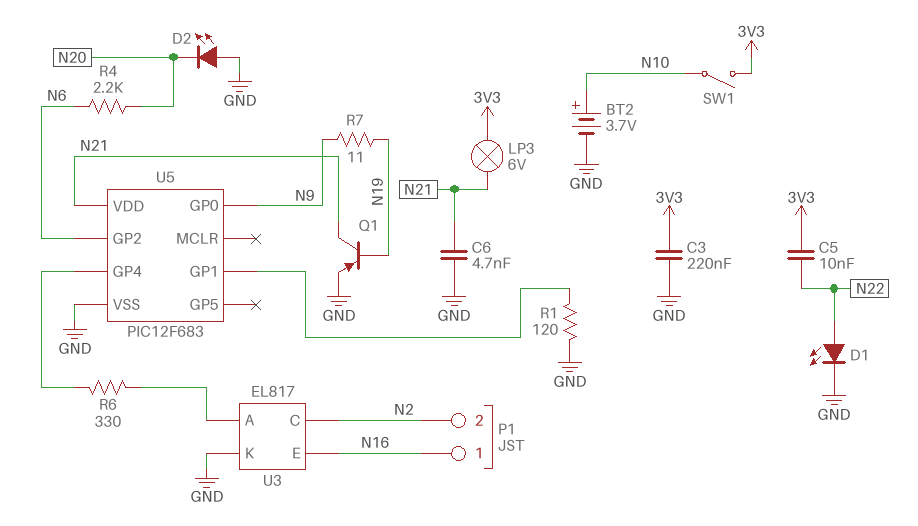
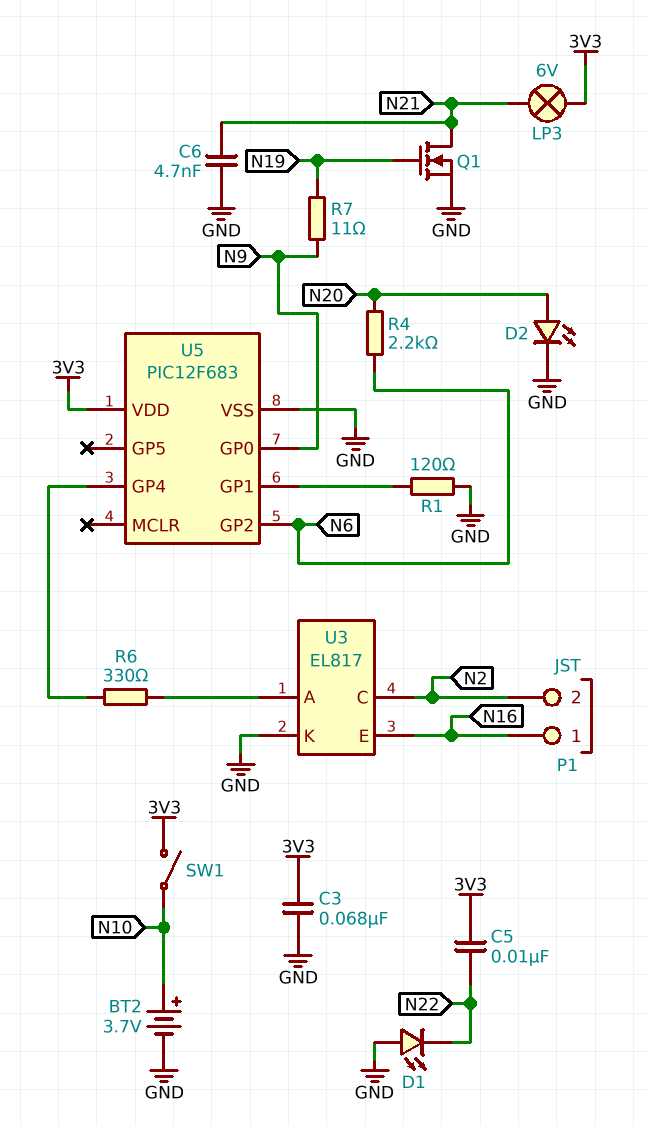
C3: 220nF (3V3, GND) -> 68nF (3V3, GND)
D1: LED (A N22, K GND) -> LED (A GND, K N22)
D2: LED (A GND, K N20) -> LED (A N20, K GND)
Q1: PNP (B N19, C N21, E GND) -> NMOS (G N19, D N21, S GND)
U5 pin VDD: N21 -> 3V3

